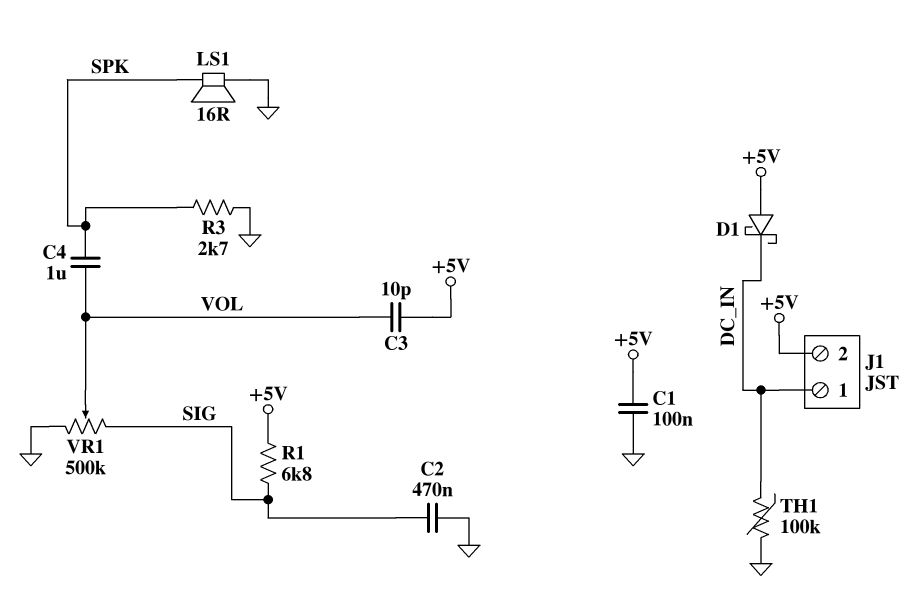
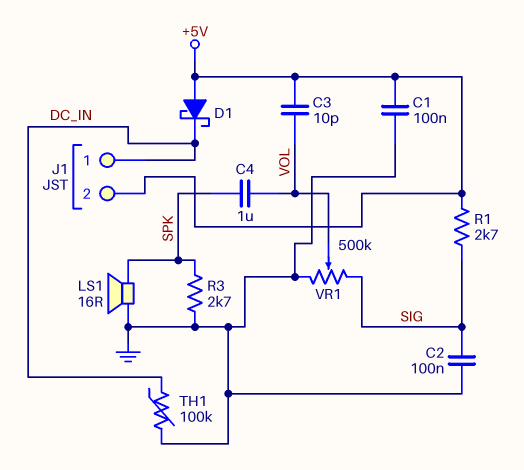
C2: 470nF (GND, SIG) -> 100nF (GND, SIG)
R1: 6.8k (+5V, SIG) -> 2.7k (+5V, SIG)

